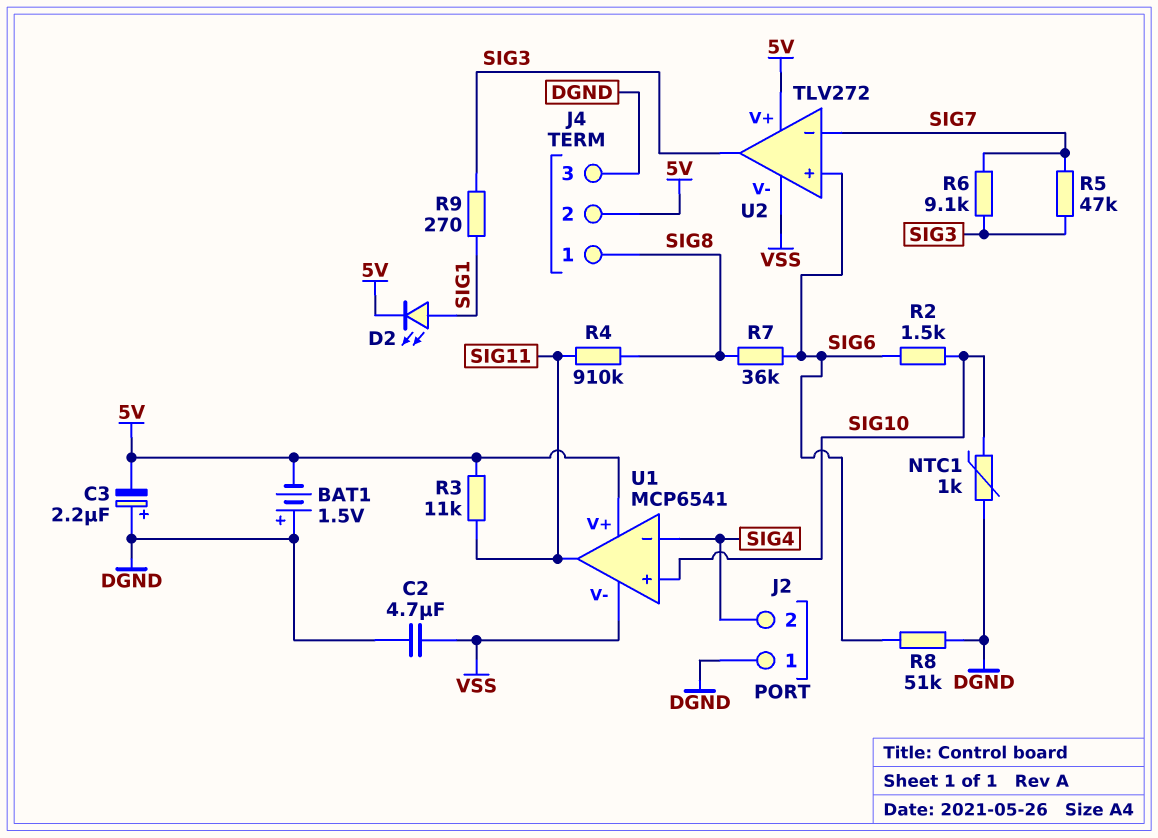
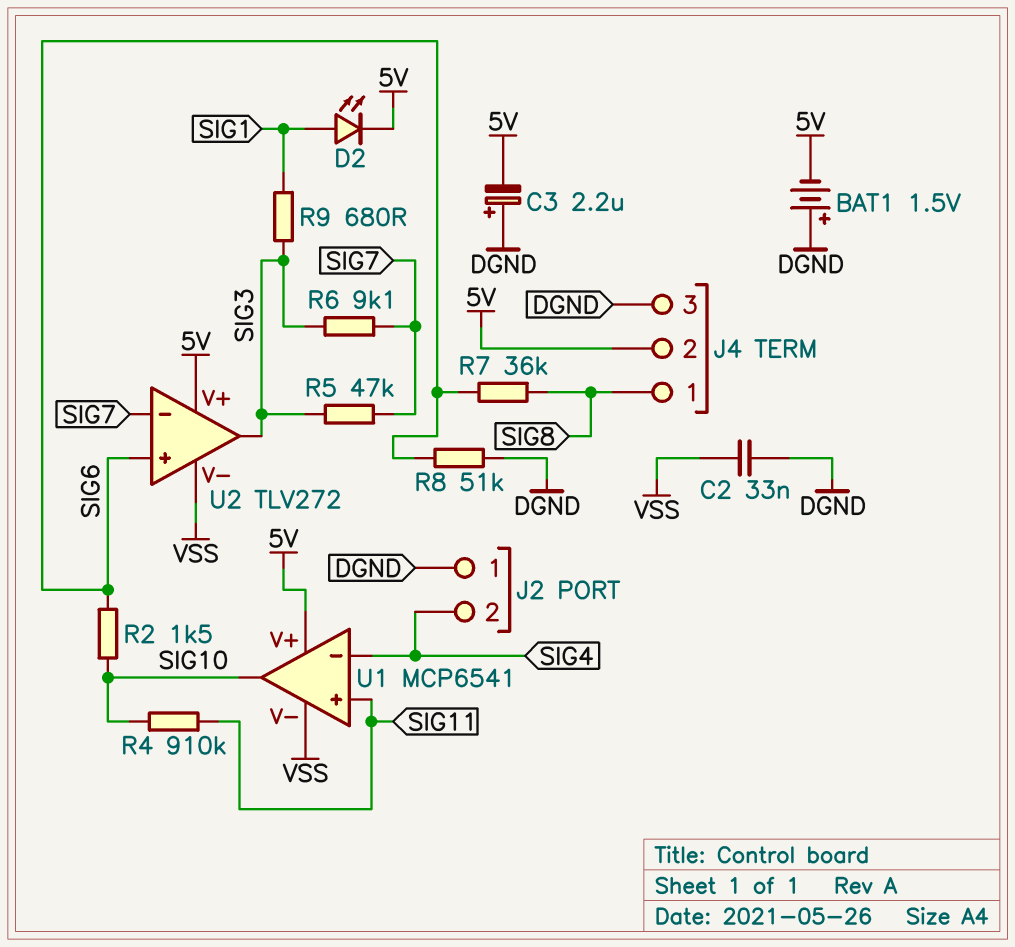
C2: 4.7uF (DGND, VSS) -> 33nF (DGND, VSS)
NTC1: 1k (DGND, SIG10) -> none
R3: 11k (5V, SIG11) -> none
R4: 910k (SIG8, SIG11) -> 910k (SIG10, SIG11)
R9: 270 (SIG1, SIG3) -> 680 (SIG1, SIG3)
U1 pin in+: SIG10 -> SIG11
U1 pin out: SIG11 -> SIG10

